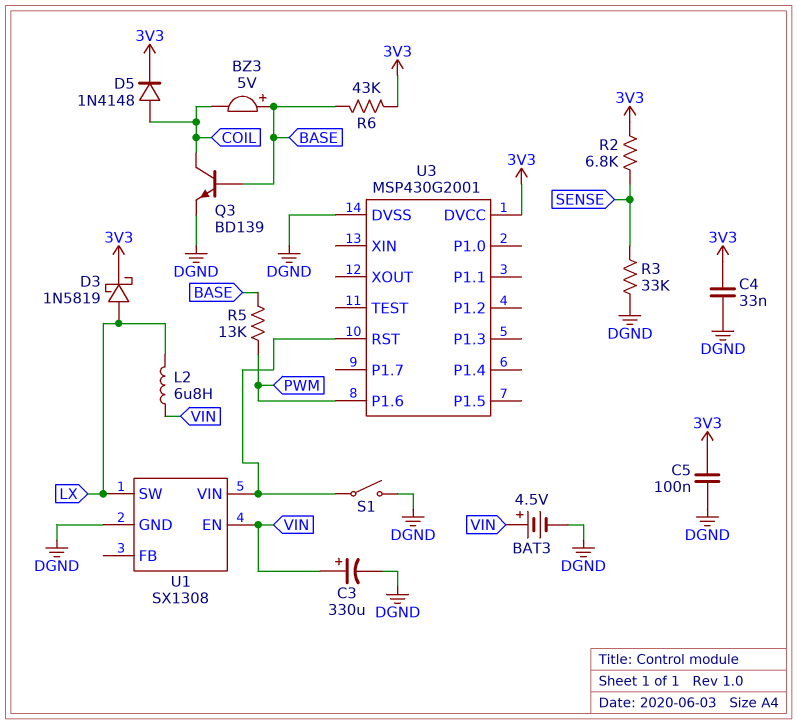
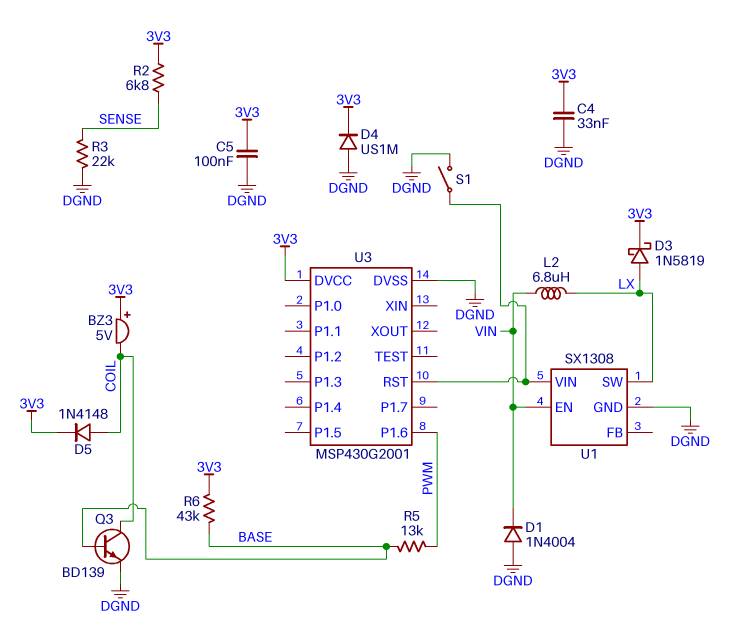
BAT3: 4.5V (plus VIN, minus DGND) -> none
BZ3: buzzer 5V (plus BASE, minus COIL) -> buzzer 5V (plus 3V3, minus COIL)
C3: 330uF (plus VIN, minus DGND) -> none
D1: none -> diode 1N4004 (A DGND, K VIN)
D4: none -> diode US1M (A DGND, K 3V3)
R3: 33k (DGND, SENSE) -> 22k (DGND, SENSE)

